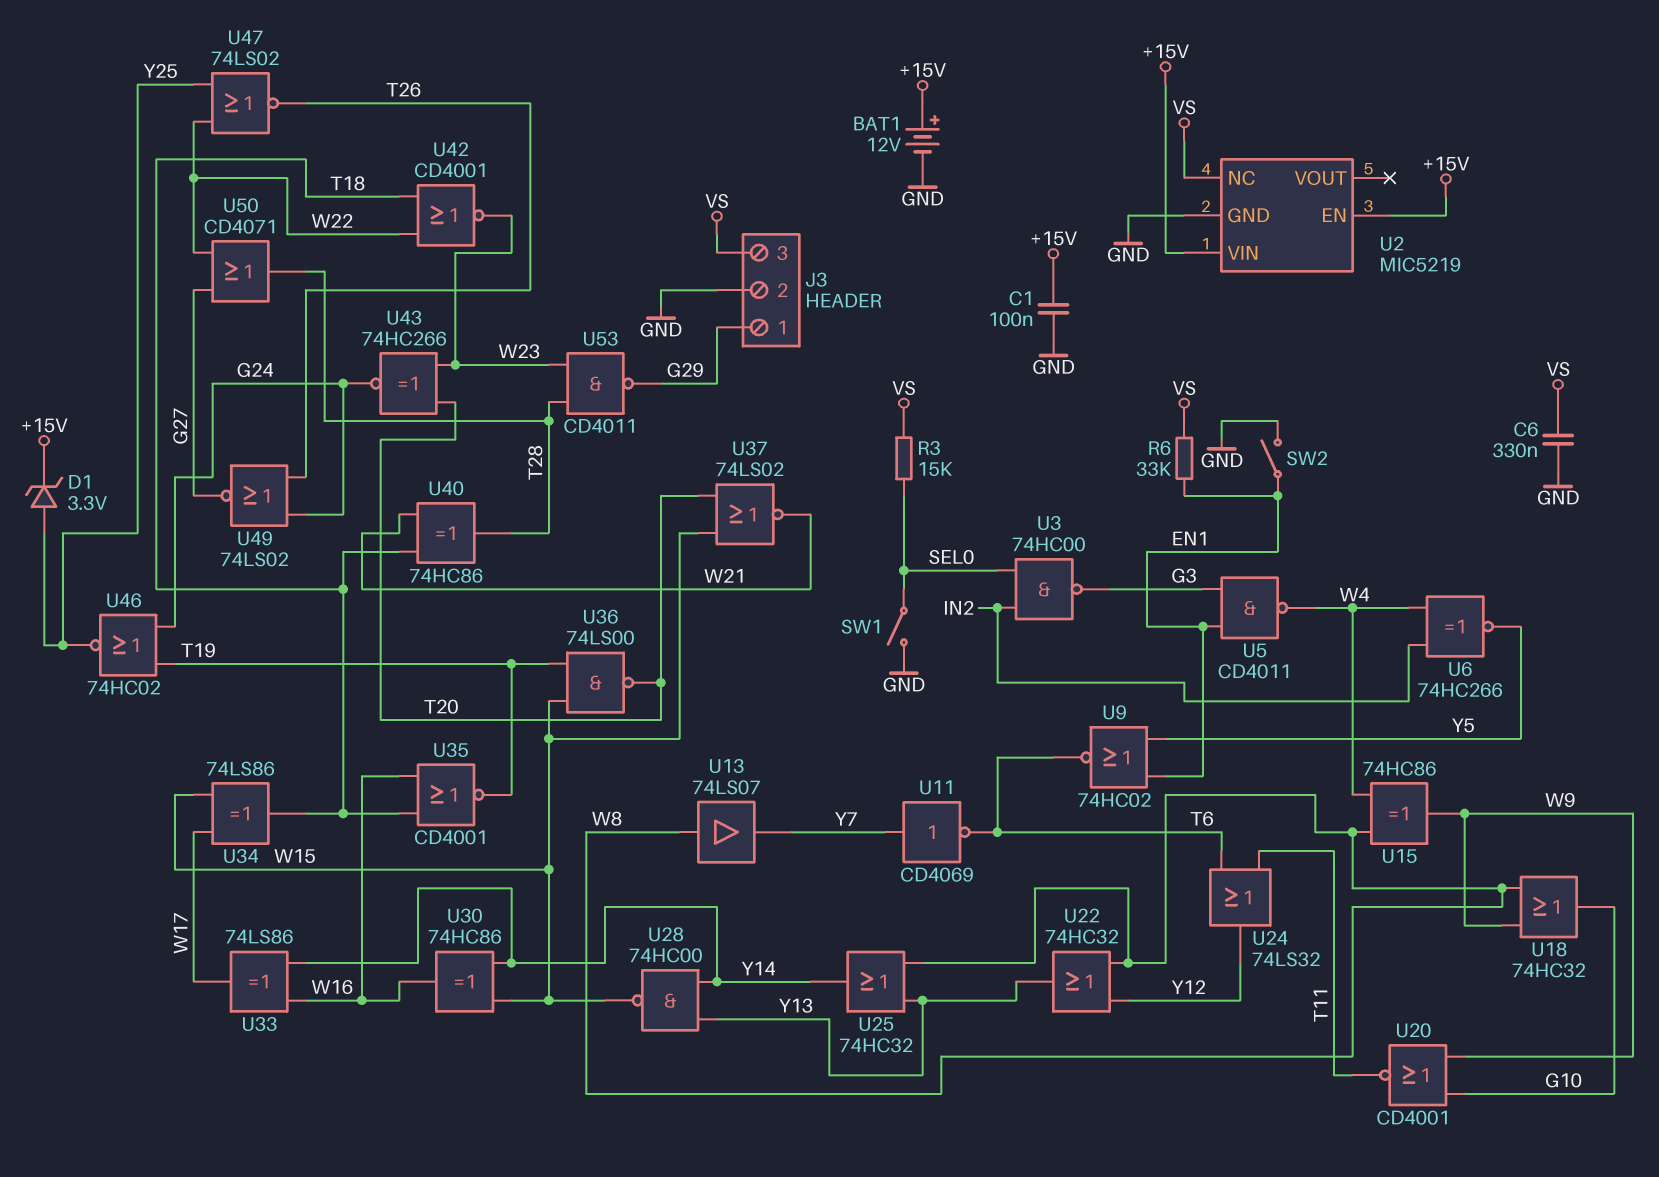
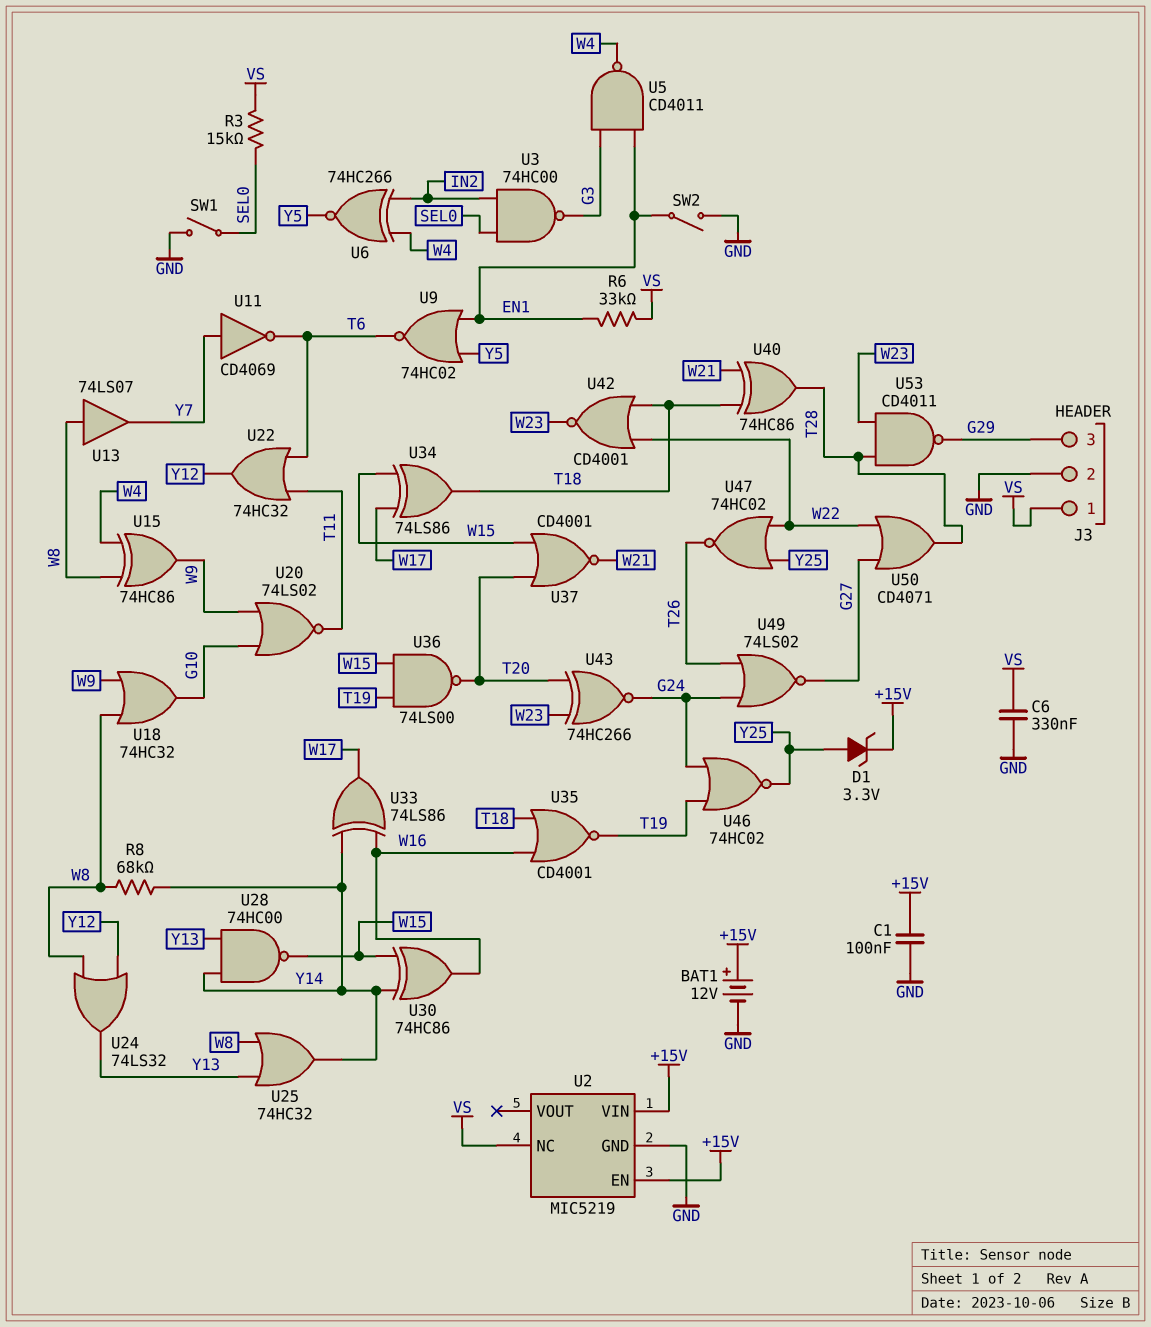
J3 pin 1: G29 -> VS
J3 pin 3: VS -> G29
R8: none -> 68k (W8, Y14)
U20: NOR CD4001 (in G10, in W9, out T11) -> NOR 74LS02 (in G10, in W9, out T11)
U22: OR 74HC32 (in W8, in Y12, out Y13) -> OR 74HC32 (in T6, in T11, out Y12)
U24: OR 74LS32 (in T6, in T11, out Y12) -> OR 74LS32 (in W8, in Y12, out Y13)
U37: NOR 74LS02 (in T20, in W15, out W21) -> NOR CD4001 (in T20, in W15, out W21)
U47: NOR 74LS02 (in W22, in Y25, out T26) -> NOR 74HC02 (in W22, in Y25, out T26)

